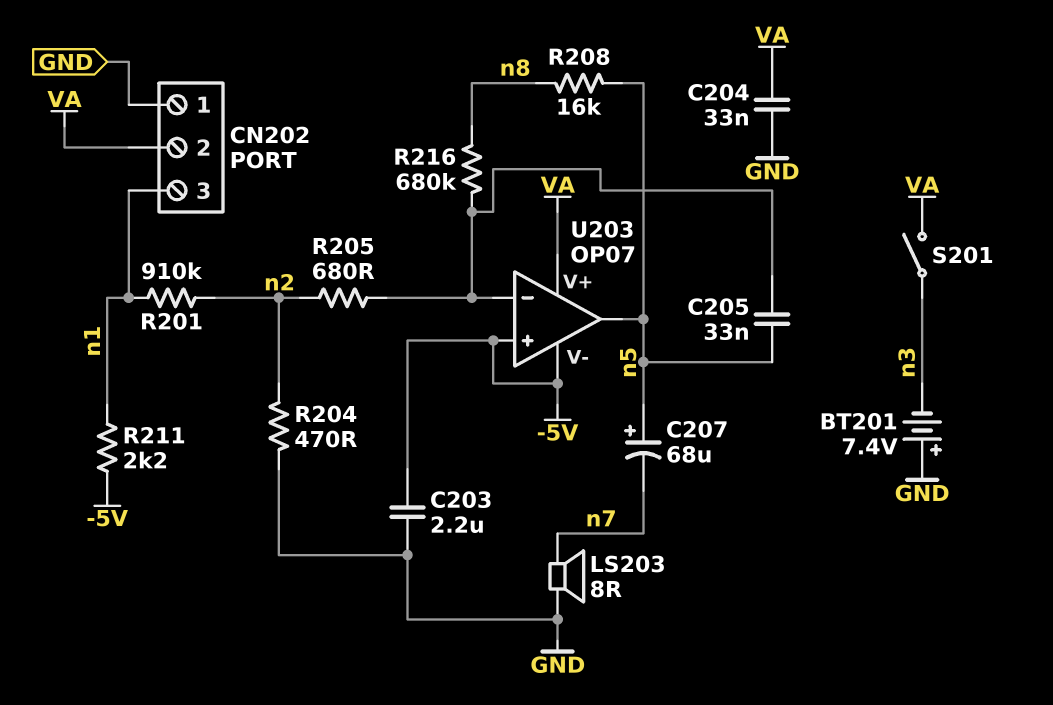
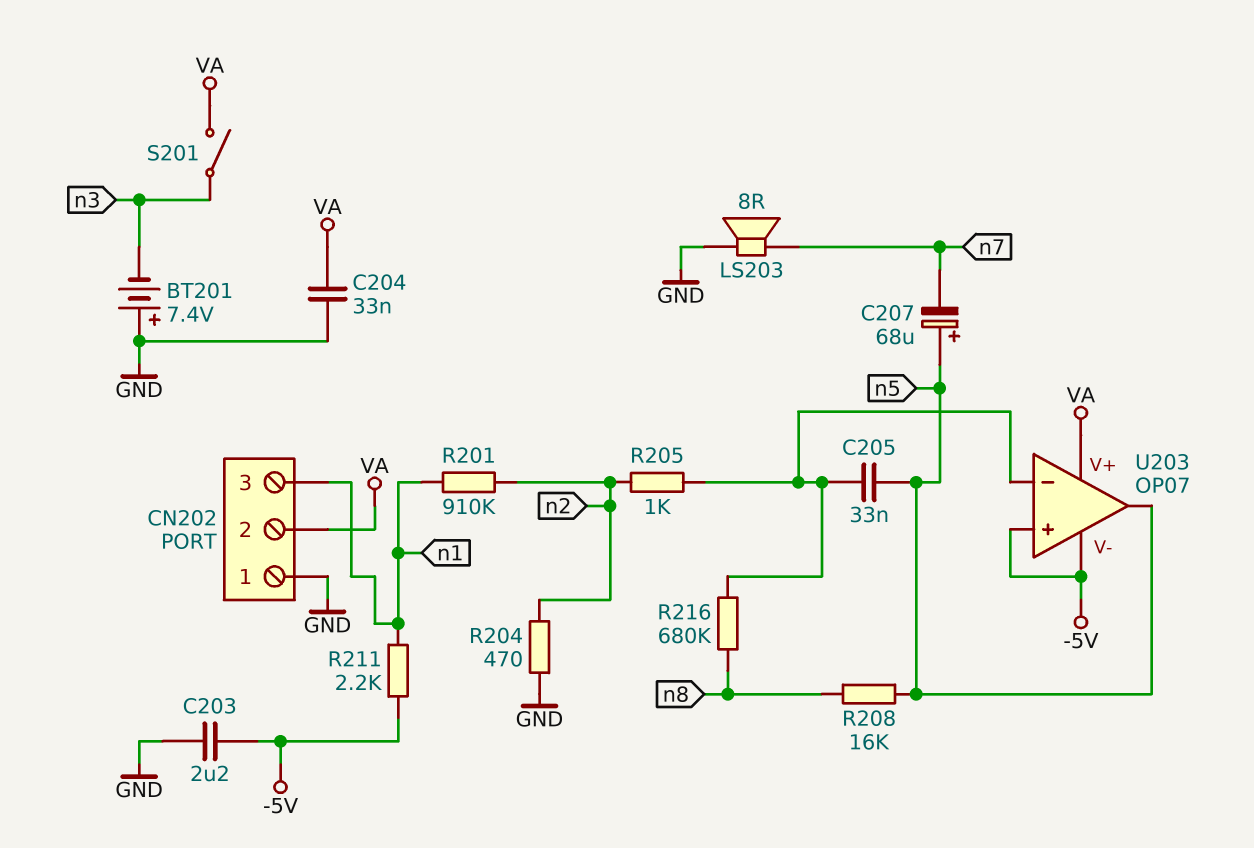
R205: 680 (U203/in-, n2) -> 1k (U203/in-, n2)

